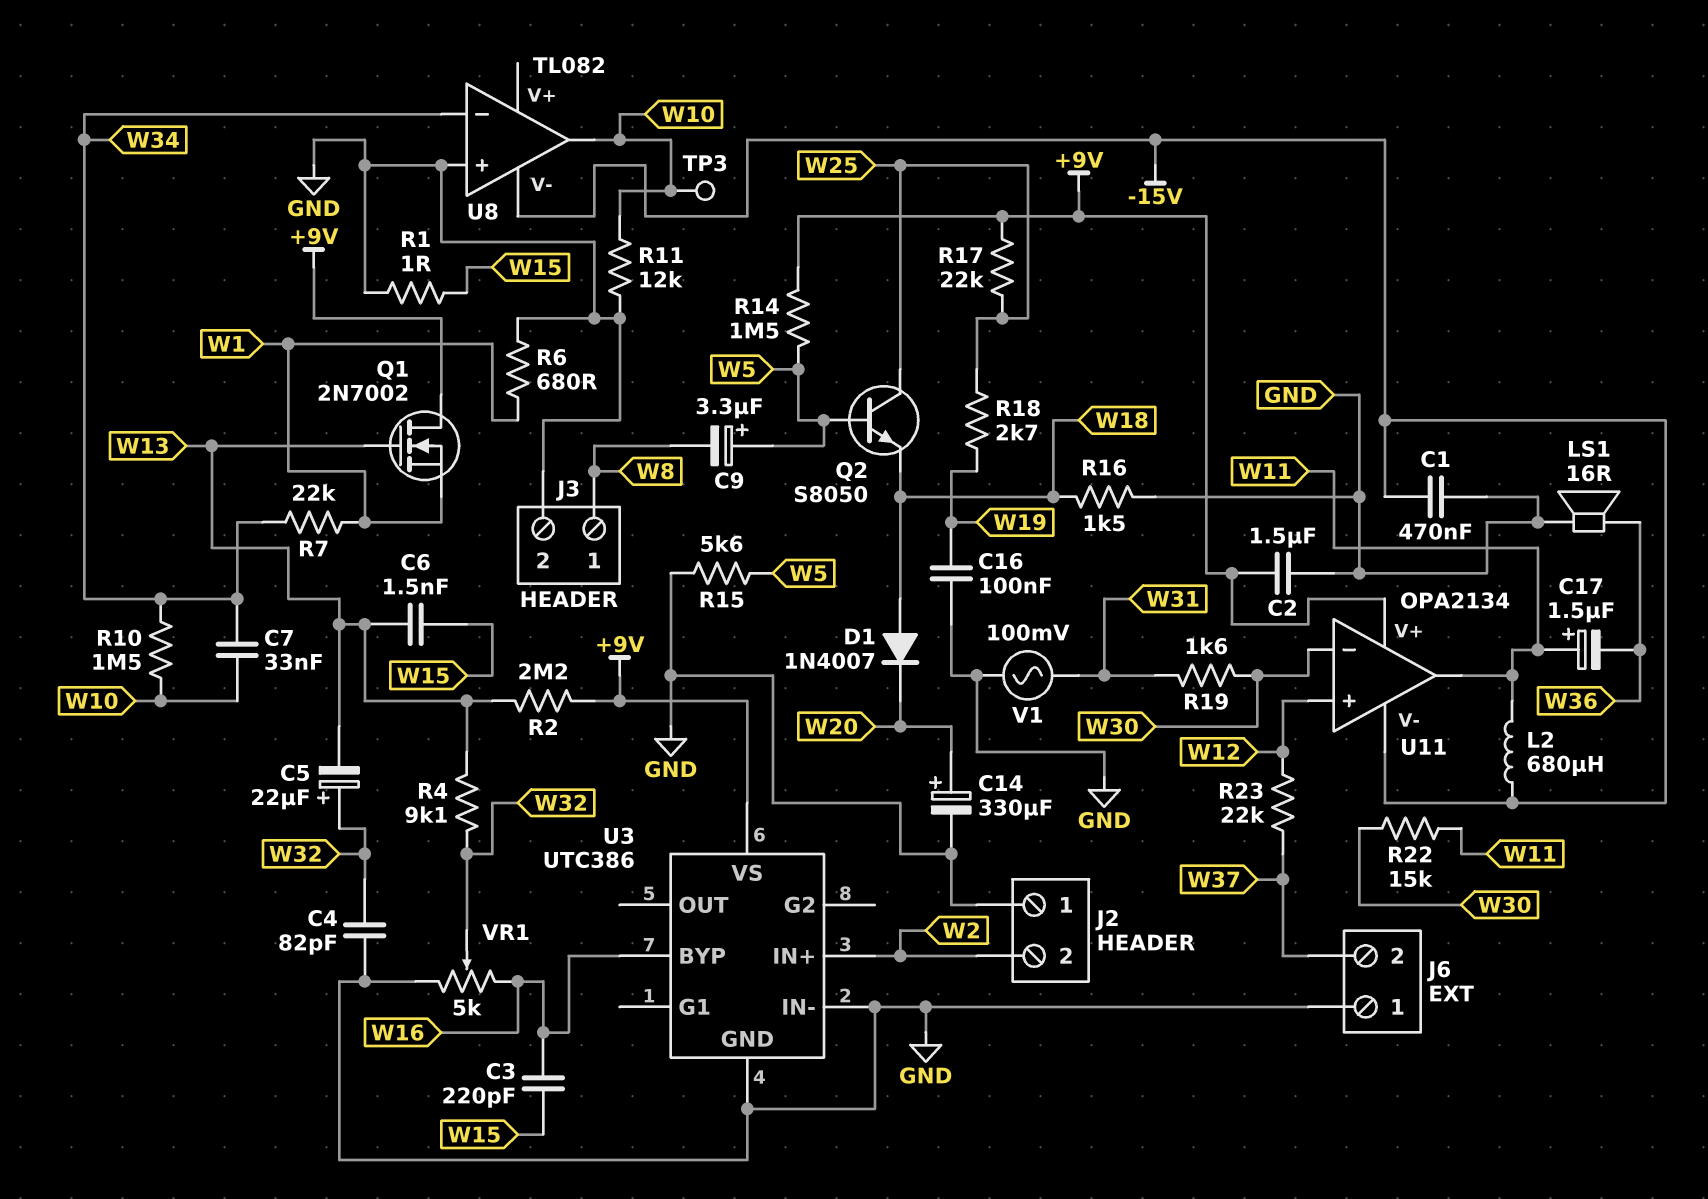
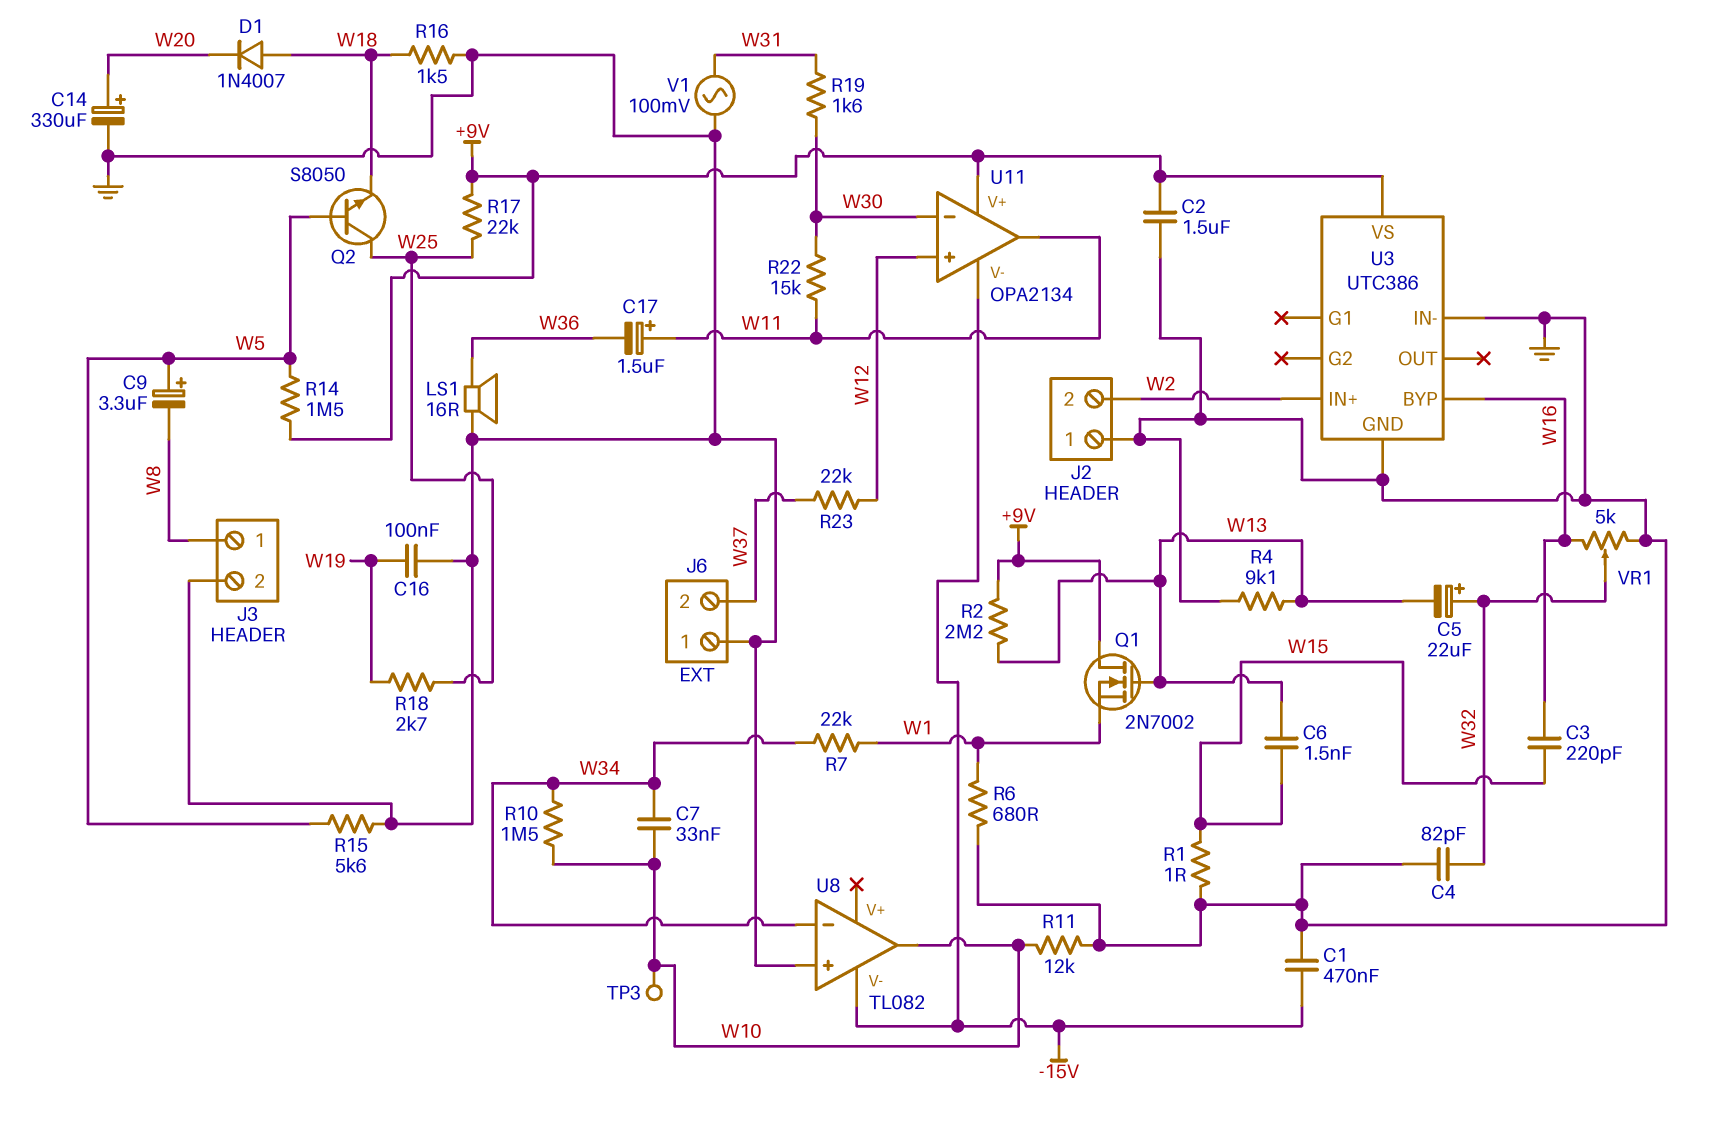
L2: 680uH (-15V, W11) -> none
R4: 9.1k (W13, W32) -> 9.1k (GND, W13)

